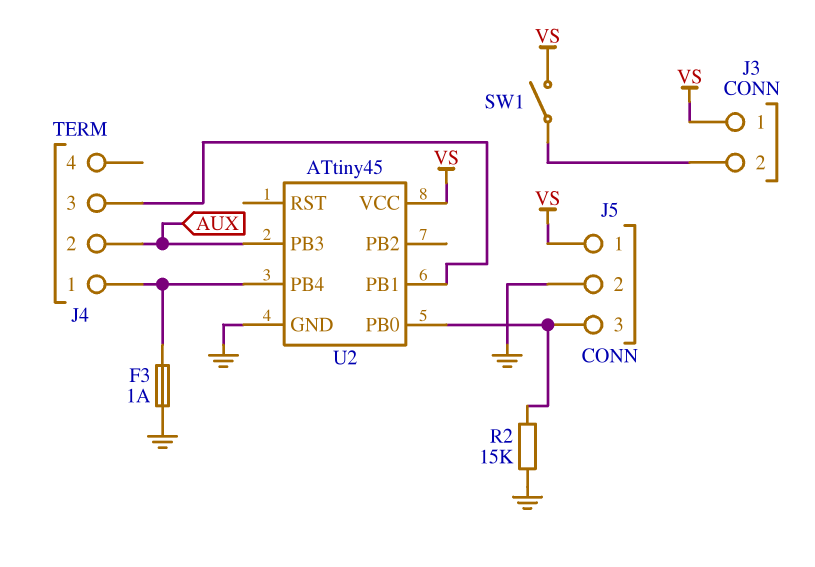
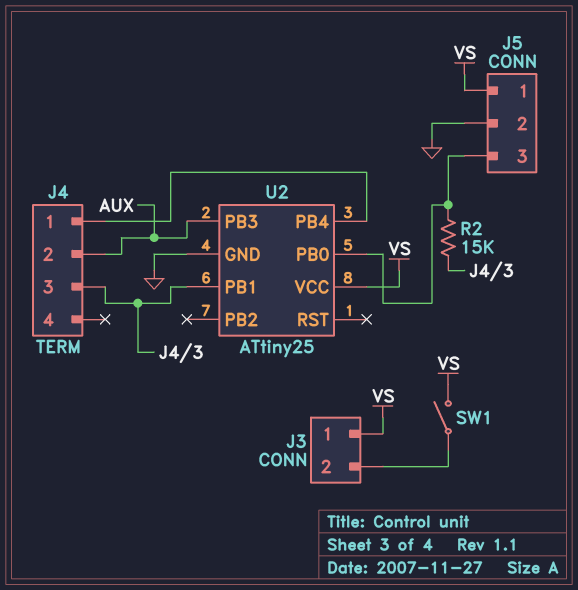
F3: 1A (GND, J4/1) -> none
R2: 15k (GND, J5/3) -> 15k (J4/3, J5/3)
U2: ATtiny45 -> ATtiny25

